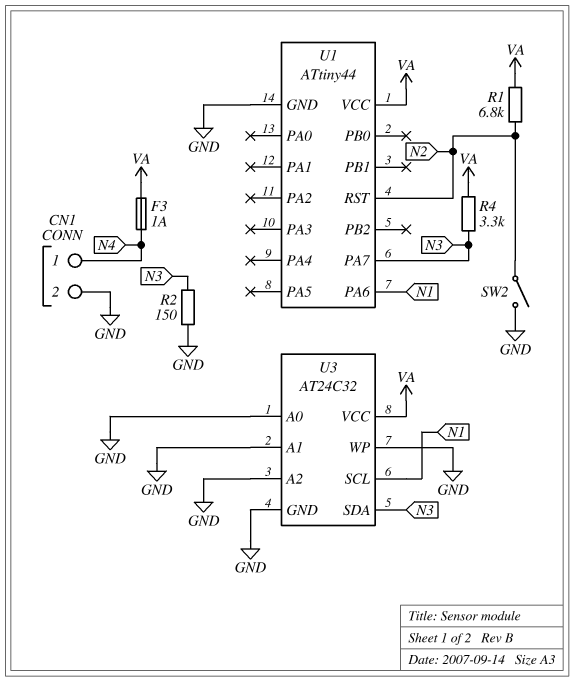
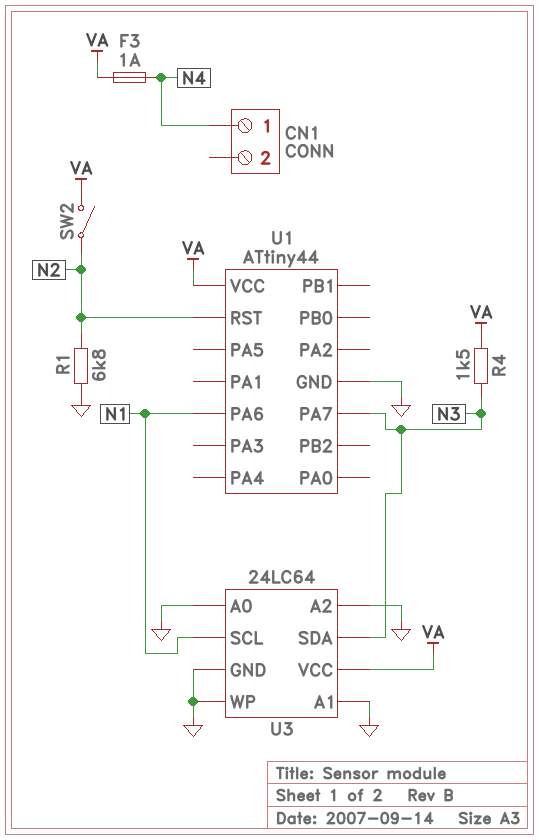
CN1 pin 2: GND -> none
R1: 6.8k (N2, VA) -> 6.8k (GND, N2)
R2: 150 (GND, N3) -> none
R4: 3.3k (N3, VA) -> 1.5k (N3, VA)
SW2: switch (GND, N2) -> switch (N2, VA)
U3: AT24C32 -> 24LC64

